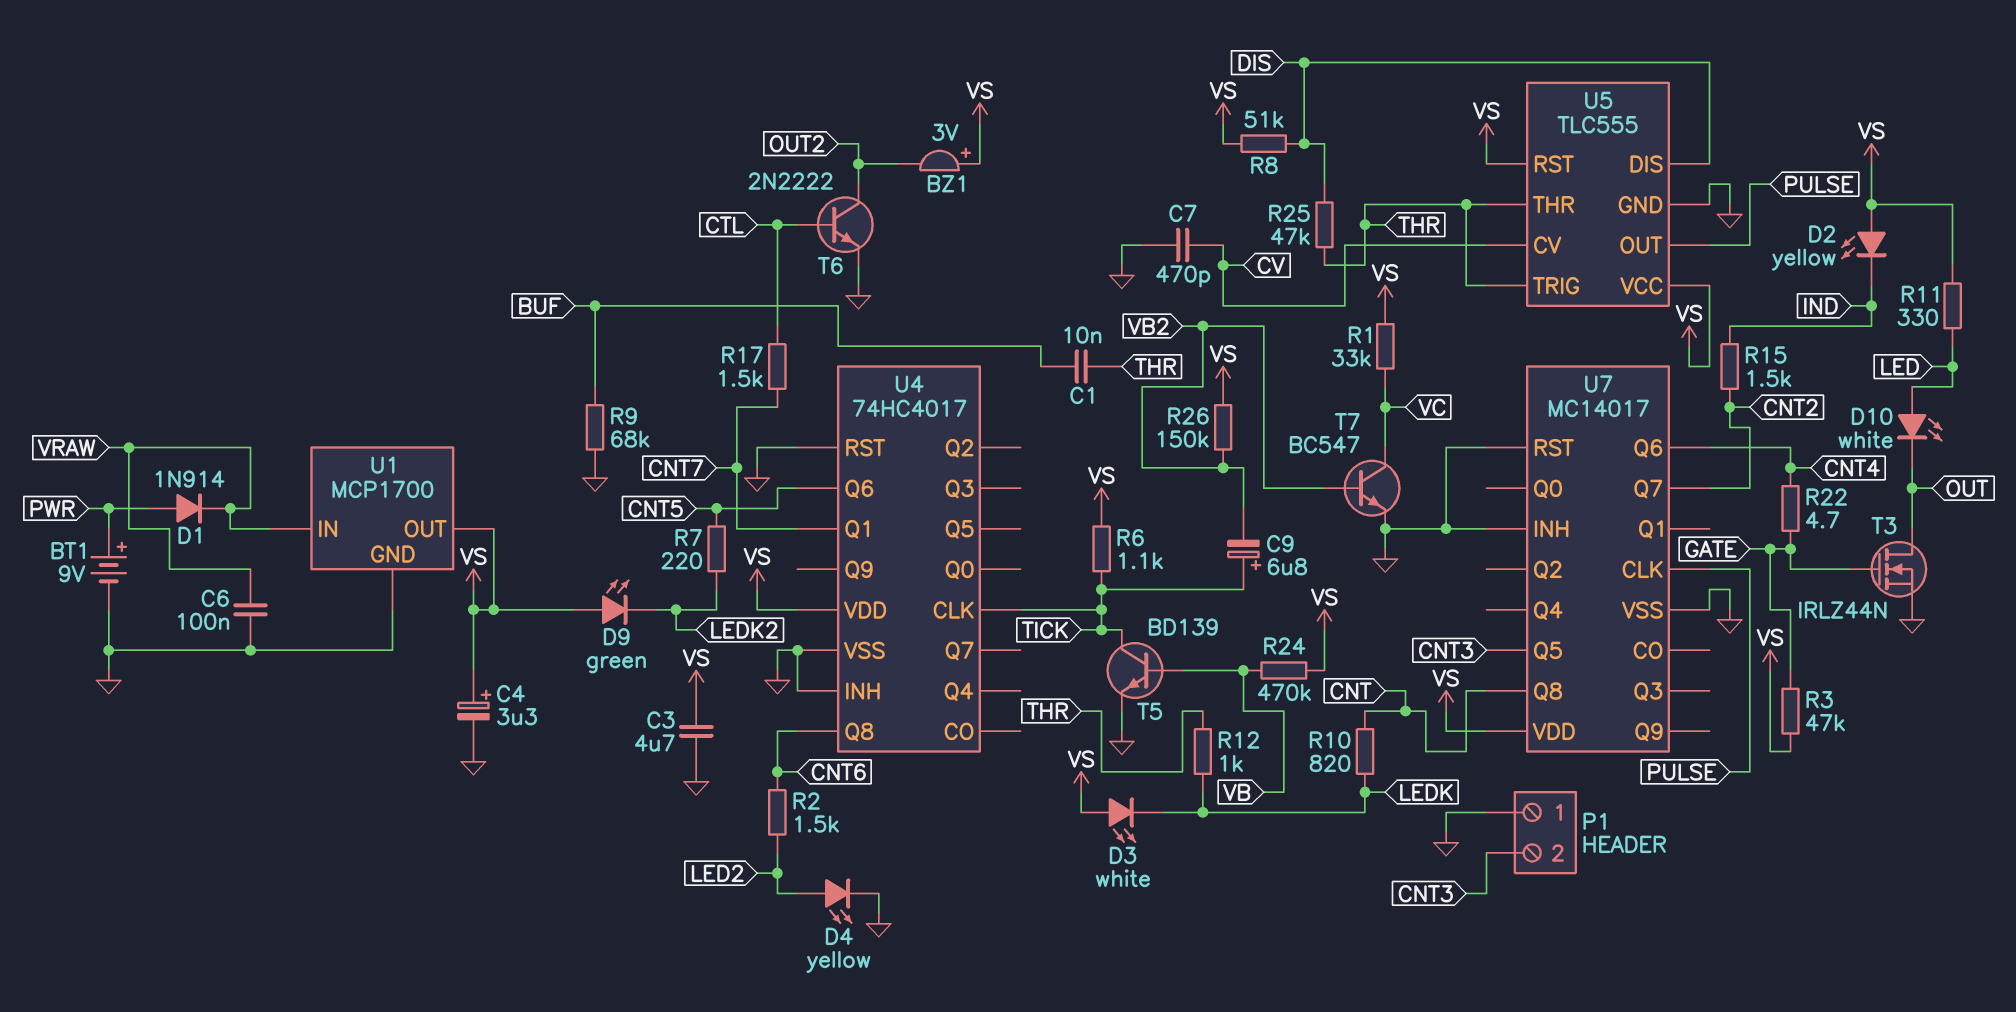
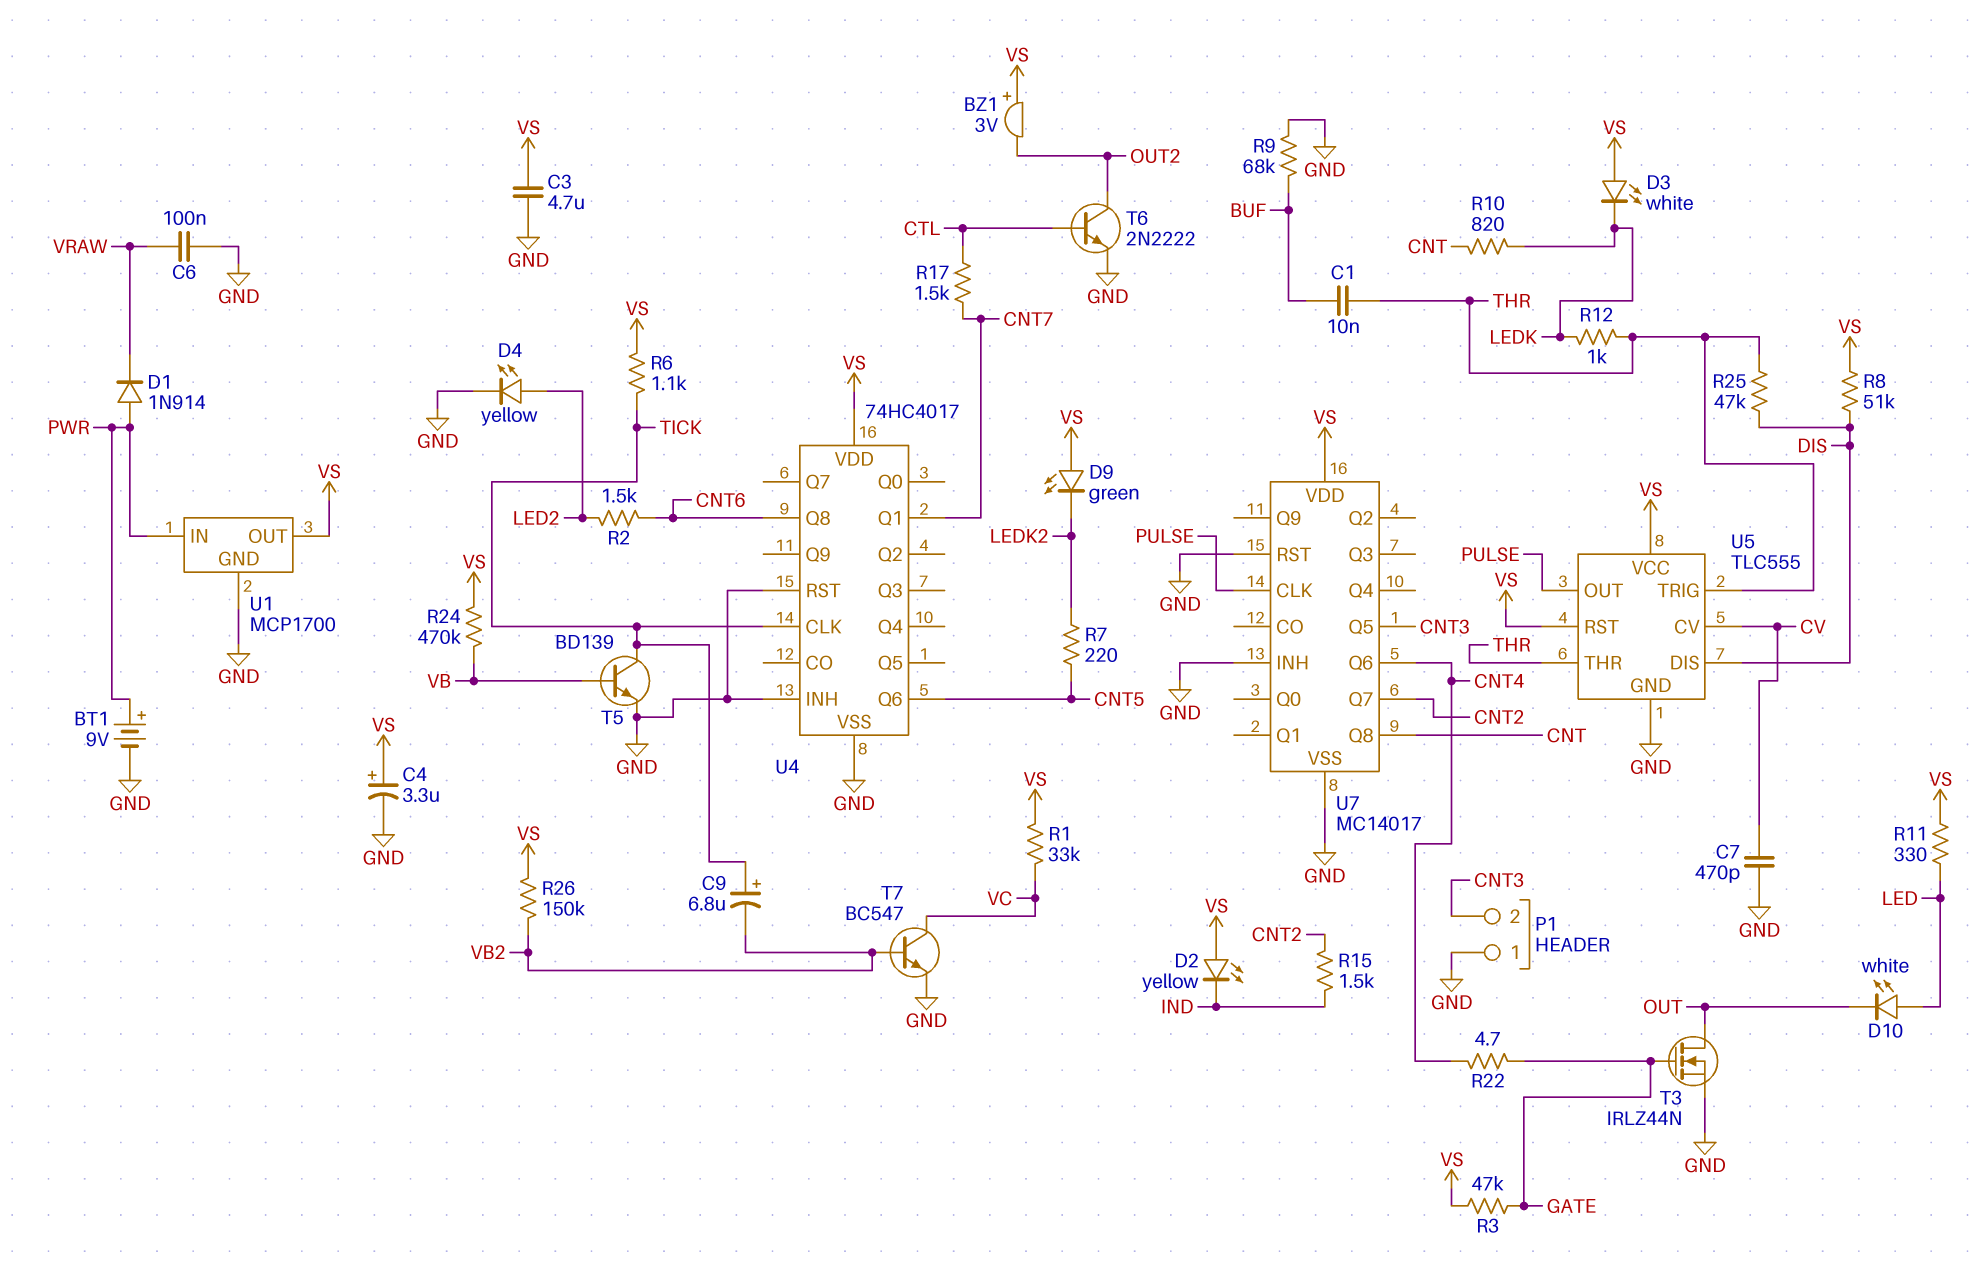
U1 pin IN: VRAW -> PWR

